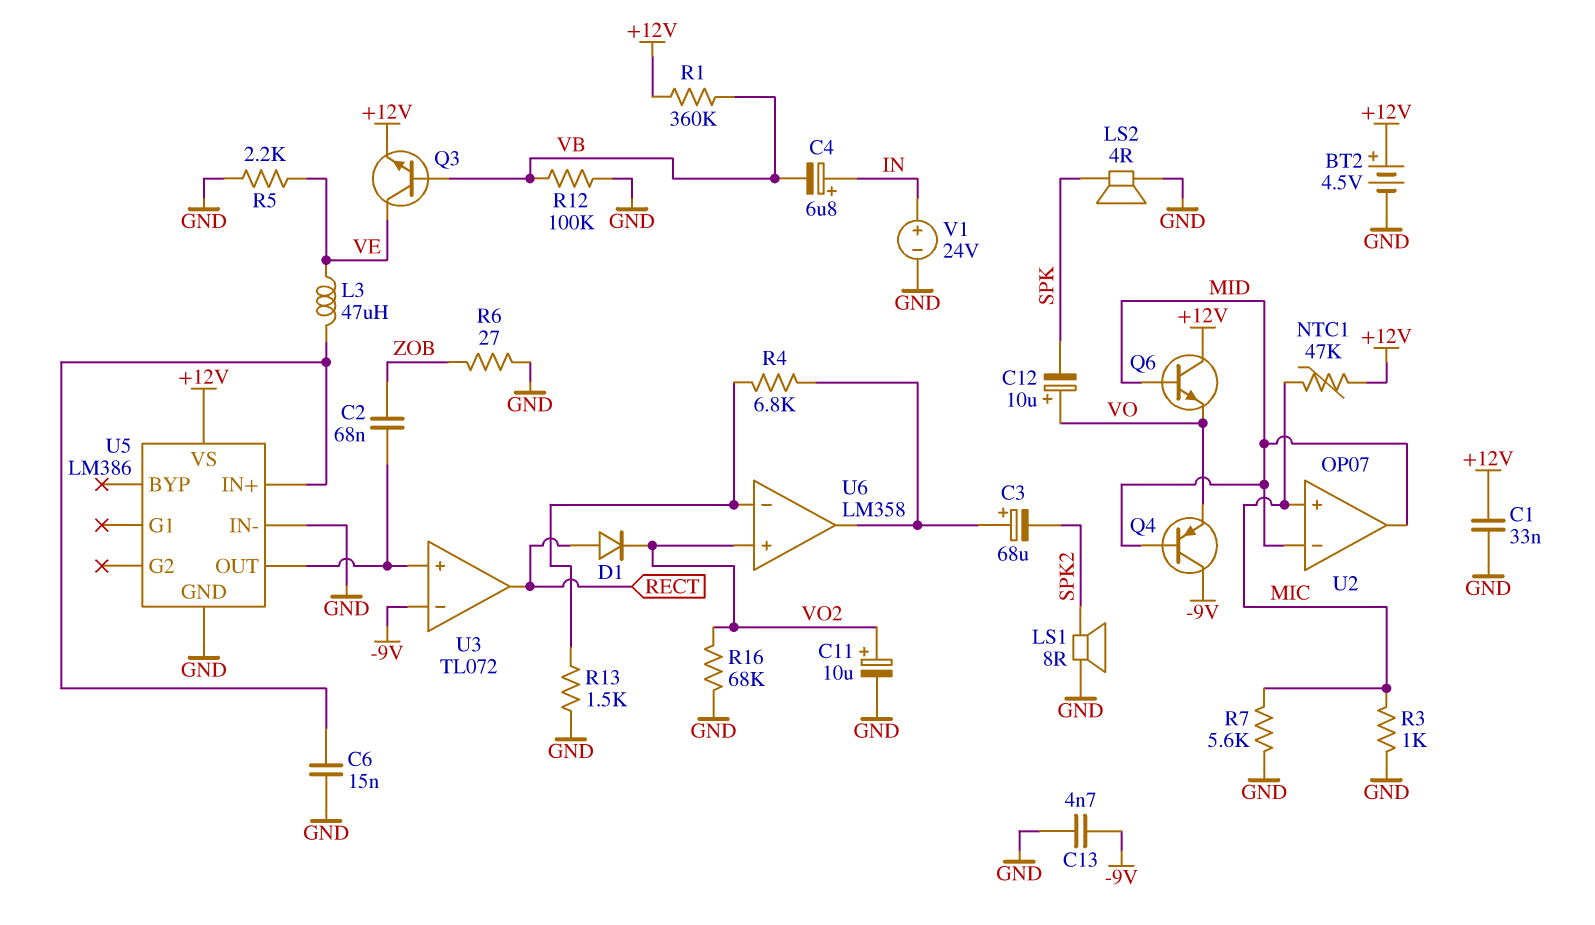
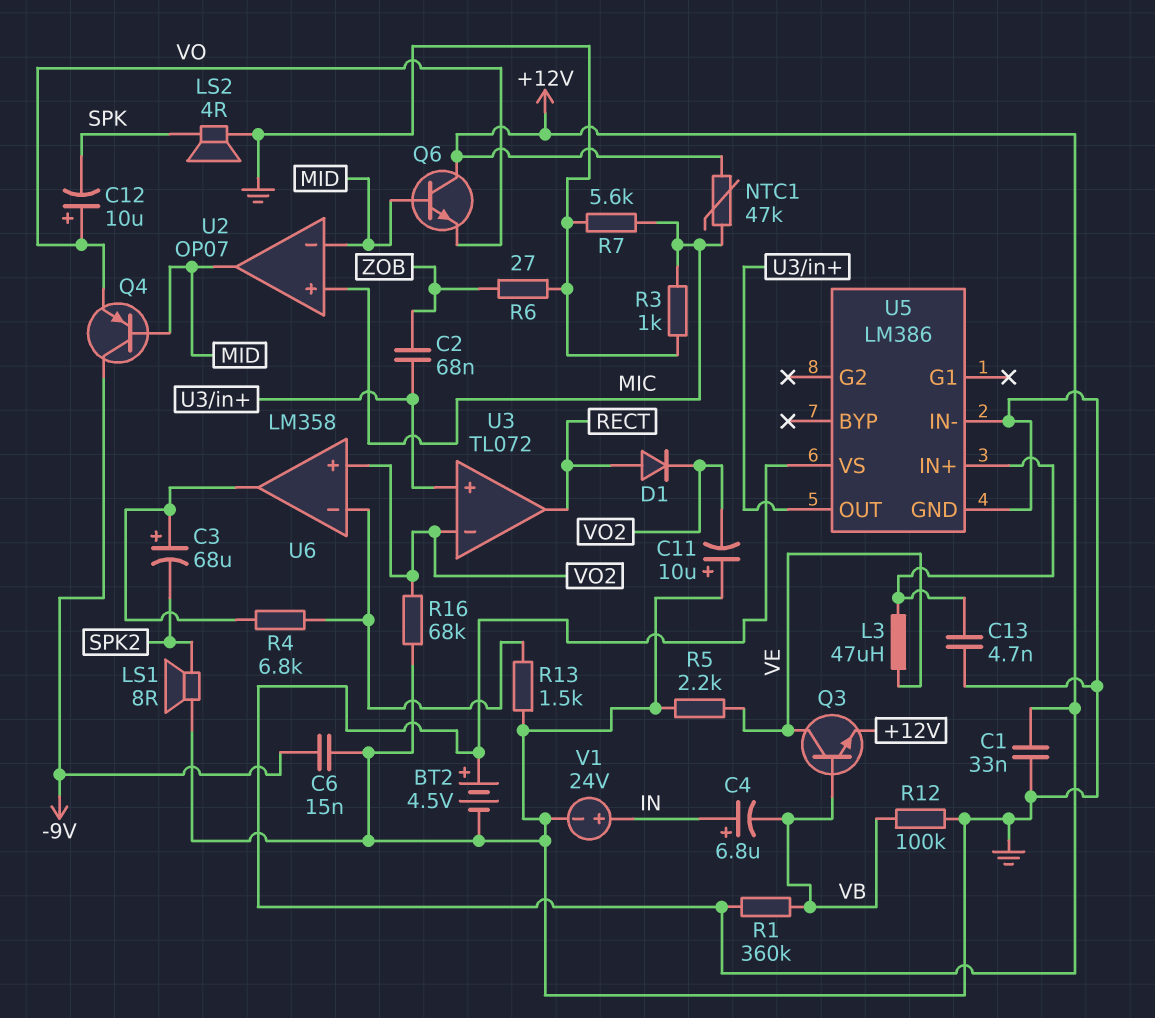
C6: 15nF (GND, U5/IN+) -> 15nF (-9V, GND)
C11: 10uF (plus VO2, minus GND) -> 10uF (plus GND, minus VO2)
C13: 4.7nF (-9V, GND) -> 4.7nF (GND, U5/IN+)
U3 pin in-: -9V -> VO2

